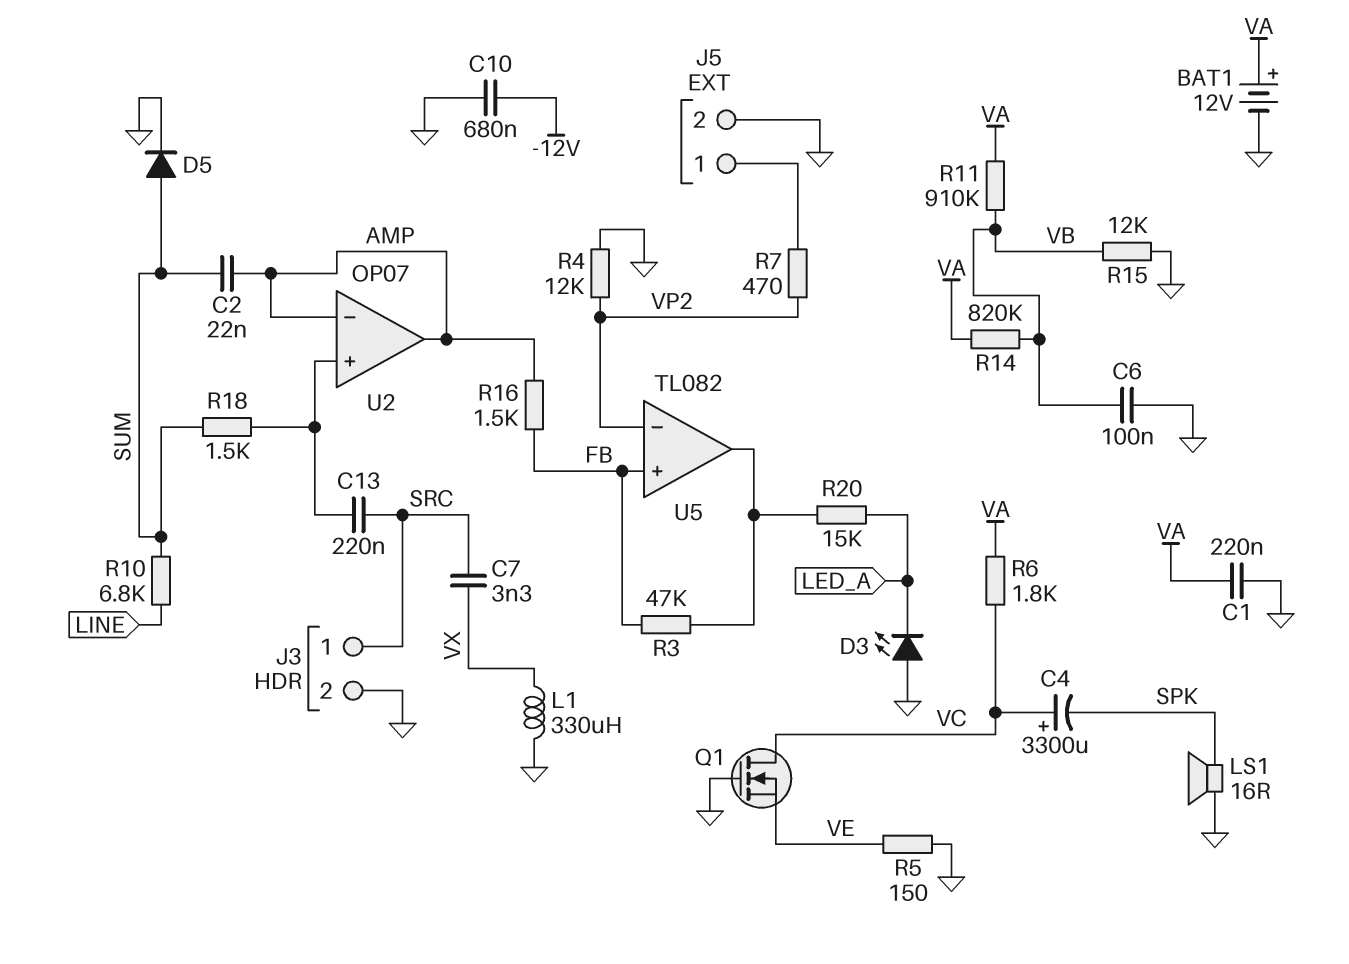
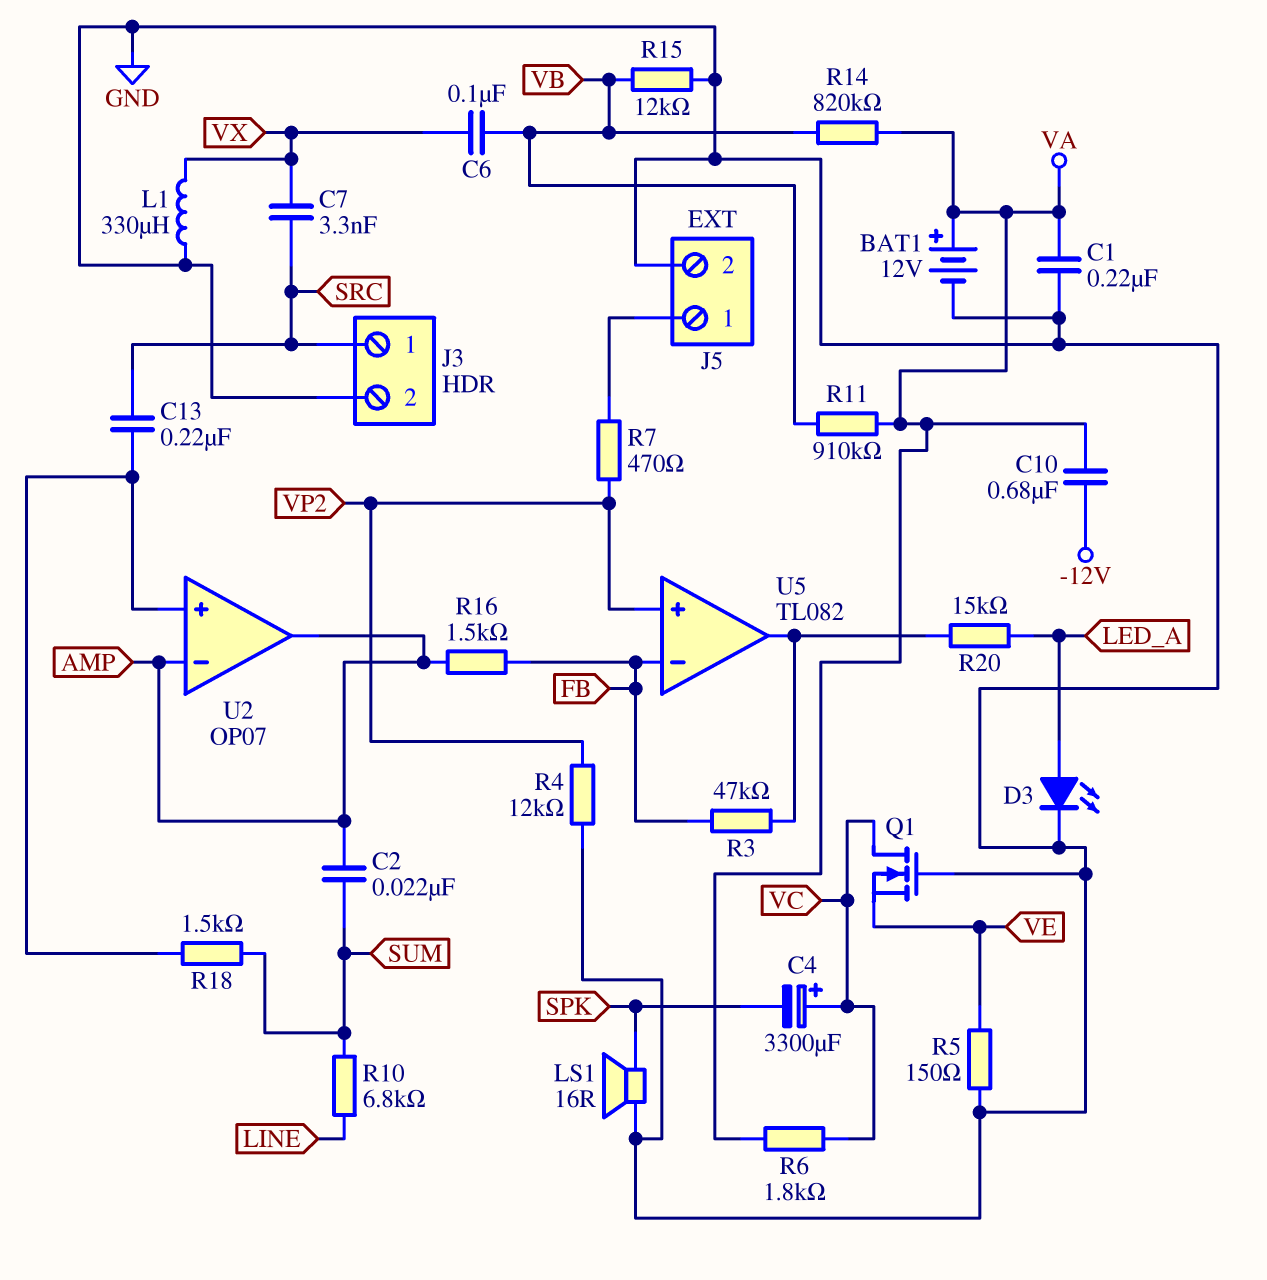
C6: 100nF (GND, VB) -> 100nF (VB, VX)
C10: 680nF (-12V, GND) -> 680nF (-12V, VA)
D3: LED (A GND, K LED_A) -> LED (A LED_A, K GND)
D5: diode (A SUM, K GND) -> none
U5 pin in+: FB -> VP2
U5 pin in-: VP2 -> FB

